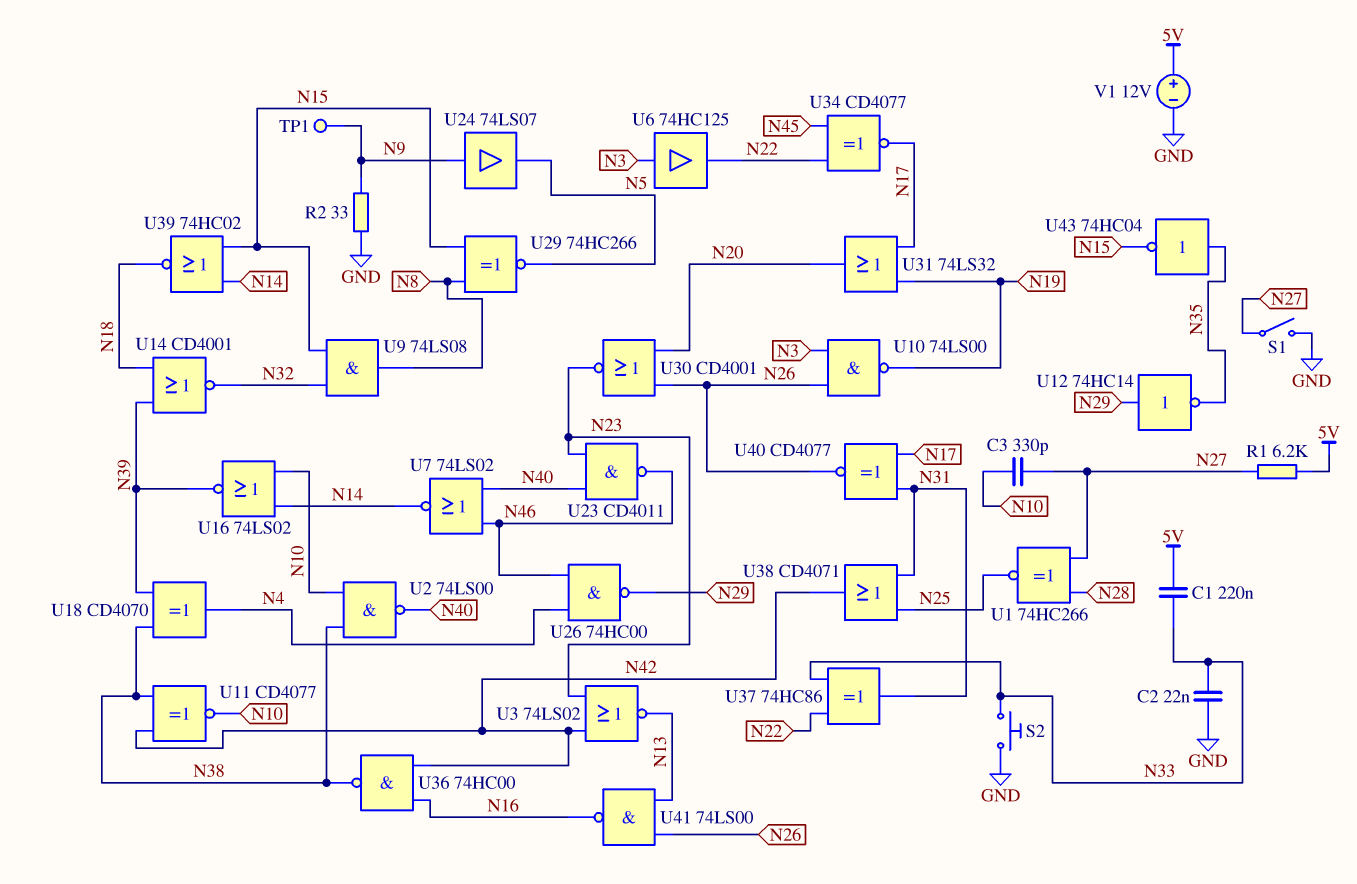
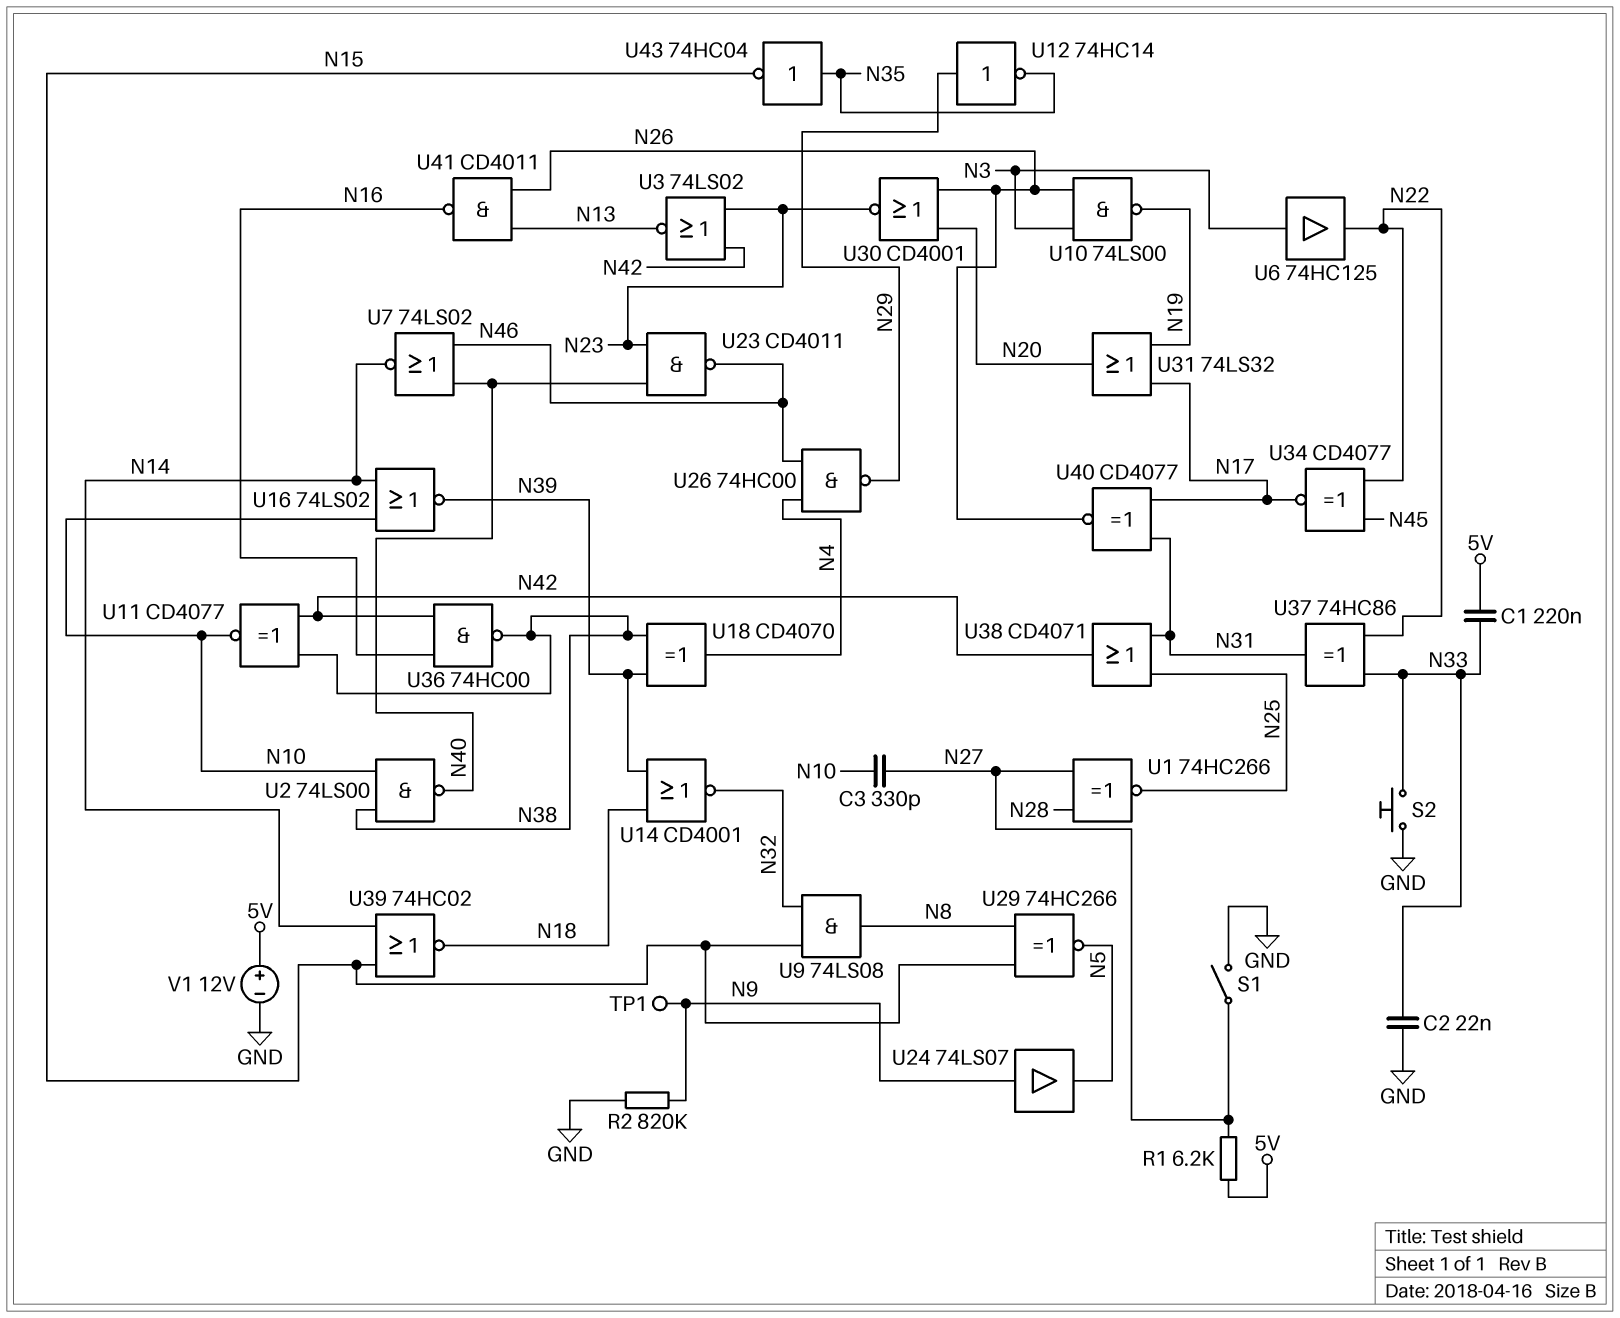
R2: 33 (GND, N9) -> 820k (GND, N9)
U41: NAND 74LS00 (in N13, in N26, out N16) -> NAND CD4011 (in N13, in N26, out N16)

